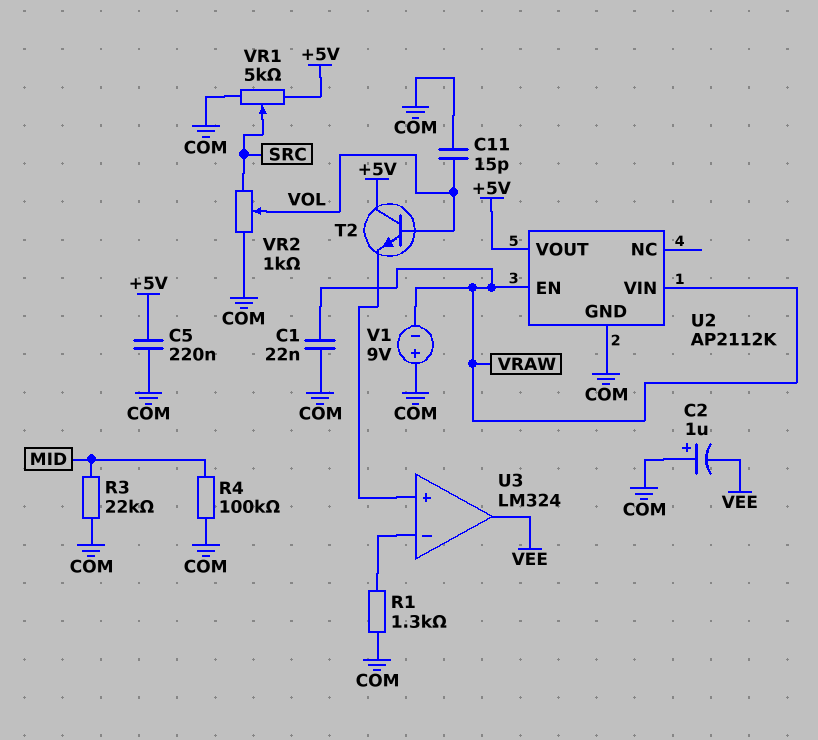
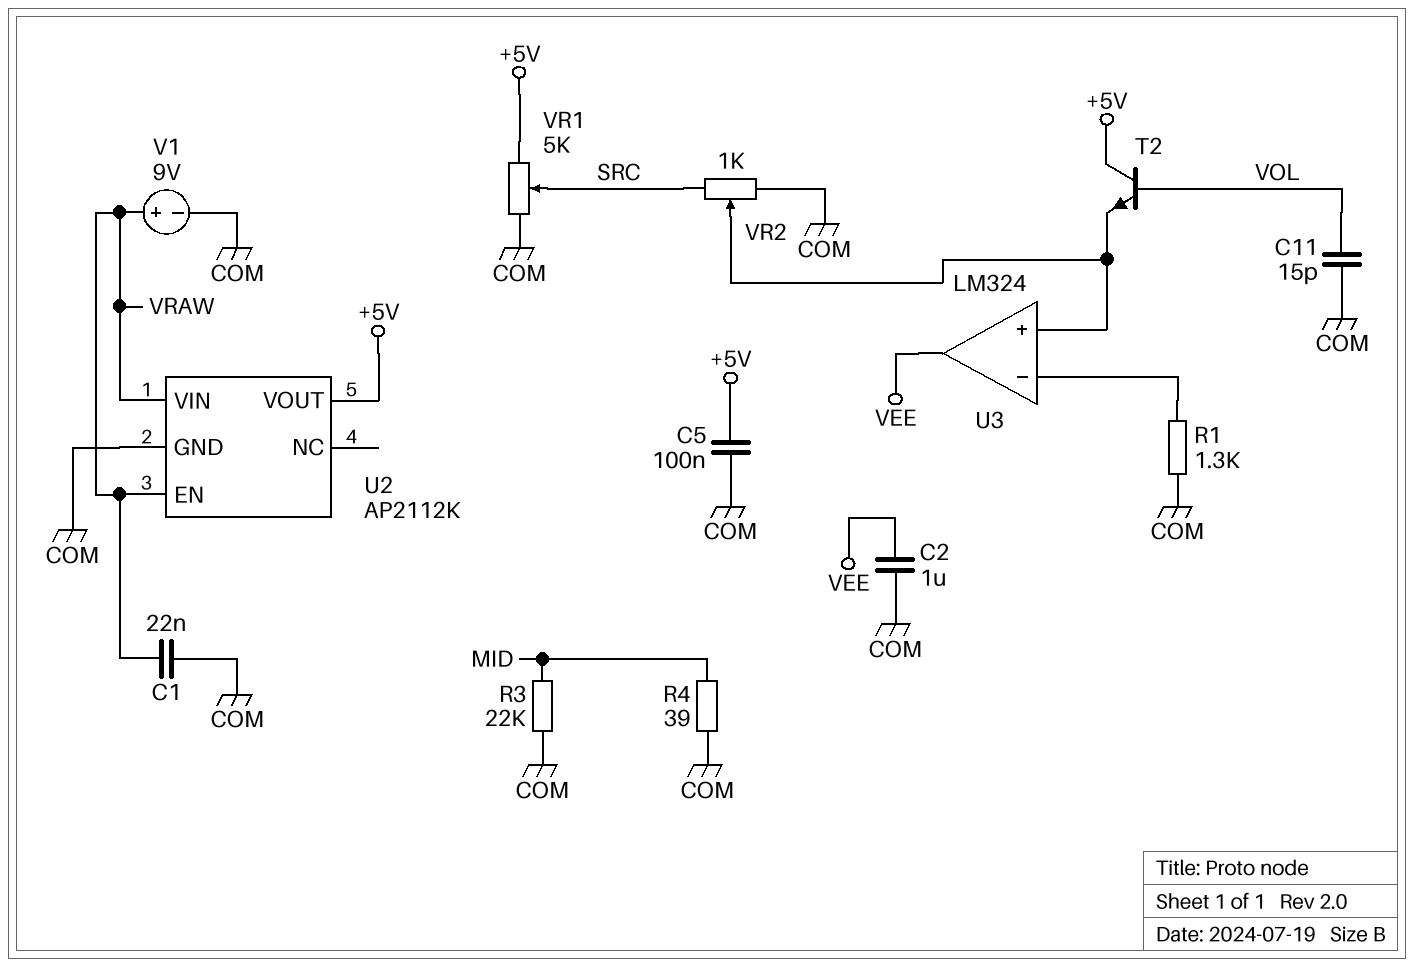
C2: 1uF (plus COM, minus VEE) -> 1uF (COM, VEE)
C5: 220nF (+5V, COM) -> 100nF (+5V, COM)
R4: 100k (COM, MID) -> 39 (COM, MID)
V1: 9V (plus COM, minus VRAW) -> 9V (plus VRAW, minus COM)
VR2: 1k (COM, SRC, wiper VOL) -> 1k (COM, SRC, wiper U3/in+)

